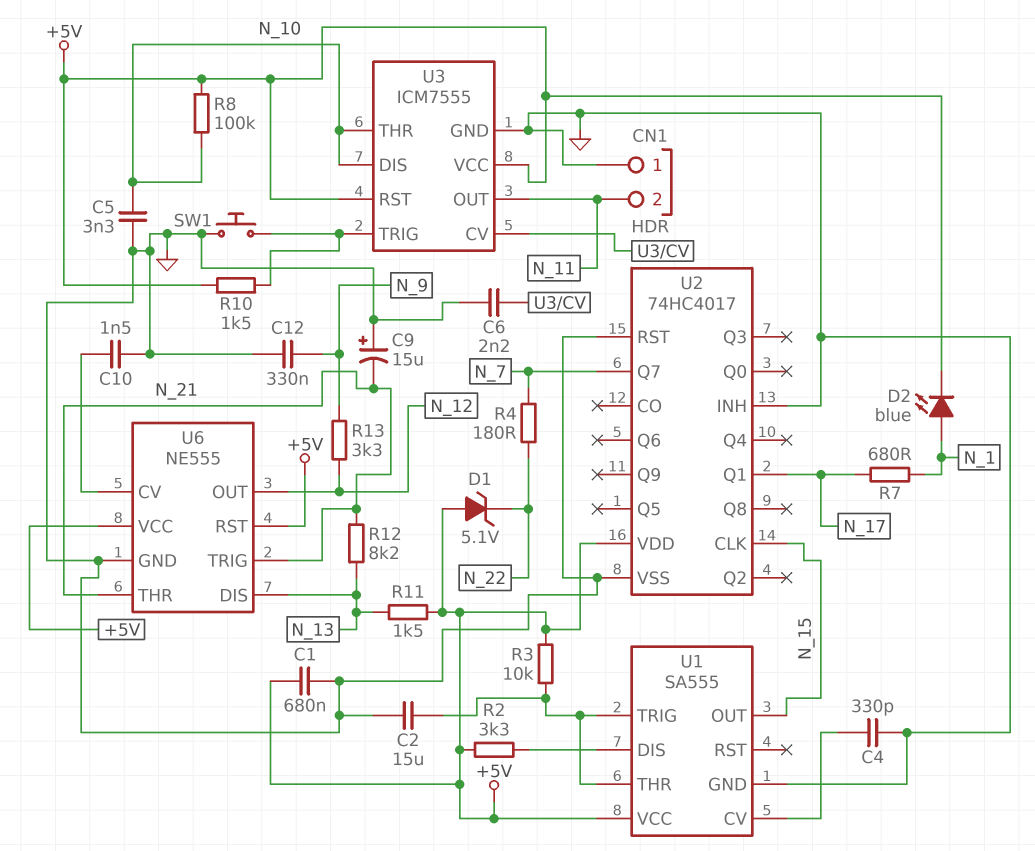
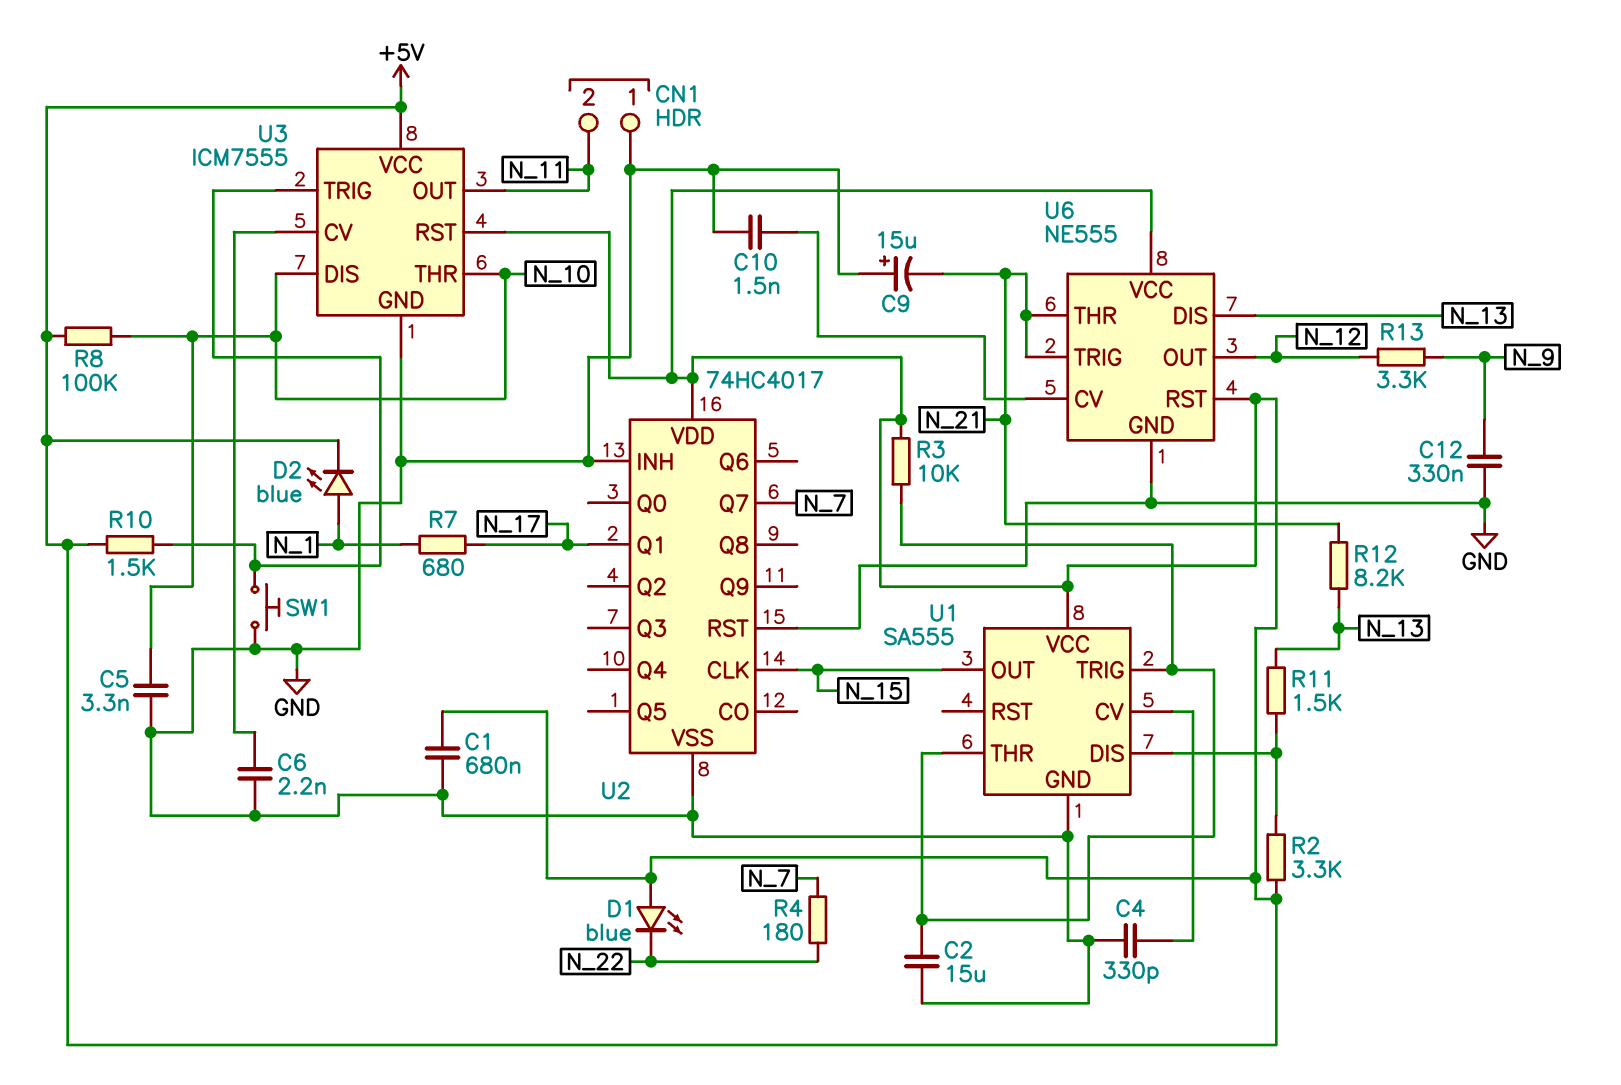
D1: zener 5.1V (A +5V, K N_22) -> LED blue (A +5V, K N_22)
R11: 1.5k (+5V, N_13) -> 1.5k (N_13, U1/DIS)

